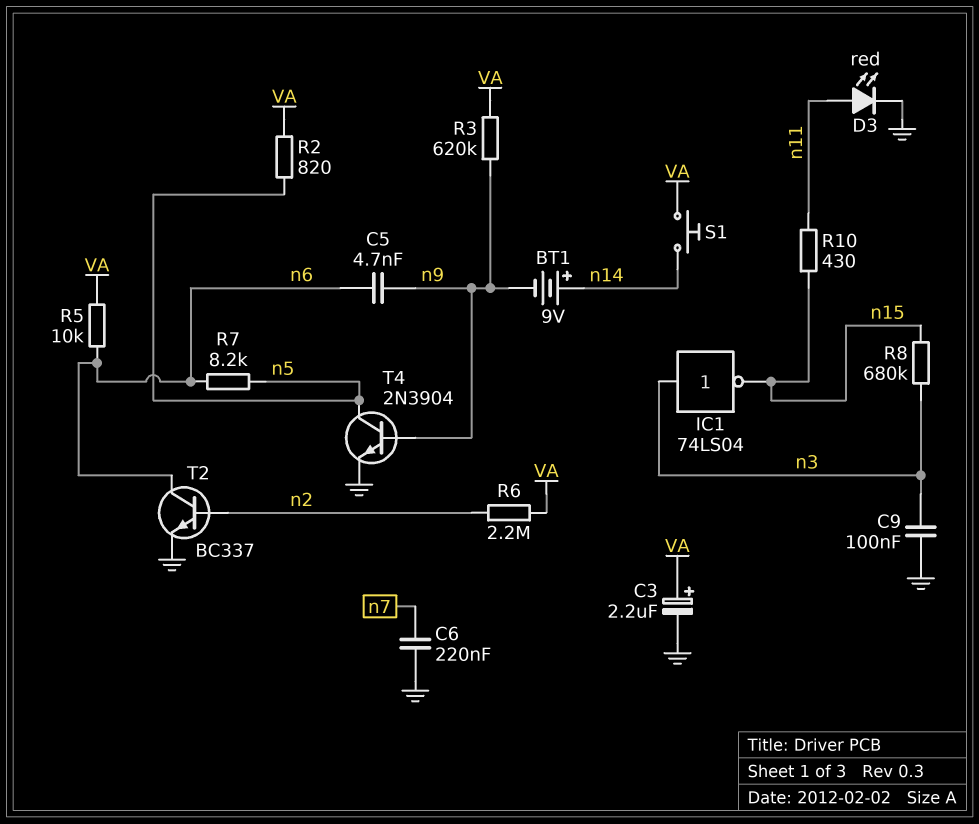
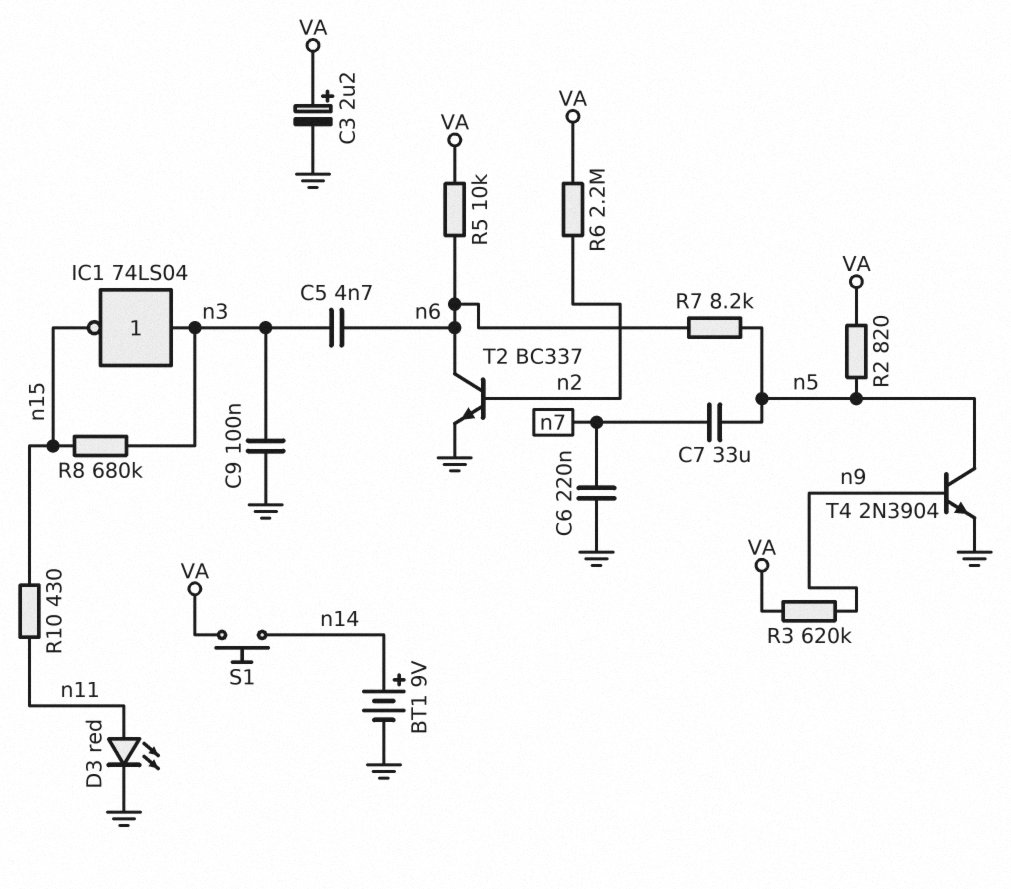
BT1: 9V (plus n14, minus n9) -> 9V (plus n14, minus GND)
C5: 4.7nF (n6, n9) -> 4.7nF (n3, n6)
C7: none -> 33uF (n5, n7)

